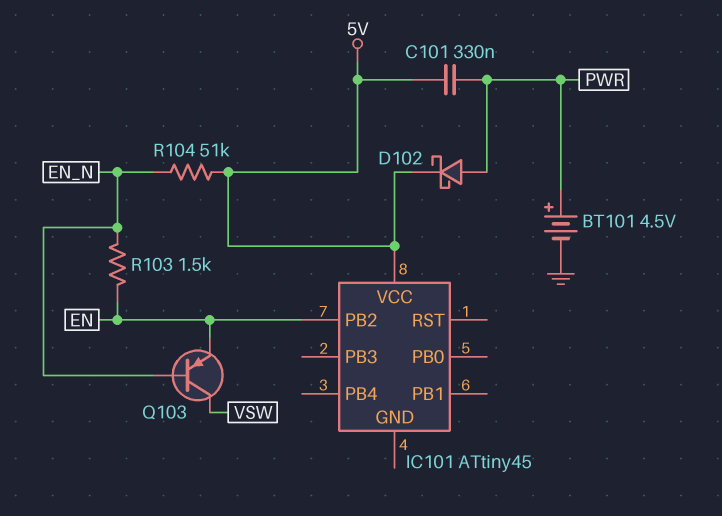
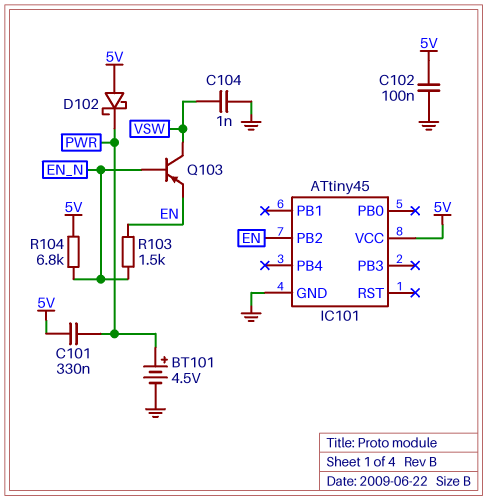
C102: none -> 100nF (5V, GND)
C104: none -> 1nF (GND, VSW)
D102: schottky (A PWR, K 5V) -> schottky (A 5V, K PWR)
IC101 pin GND: none -> GND
R104: 51k (5V, EN_N) -> 6.8k (5V, EN_N)

